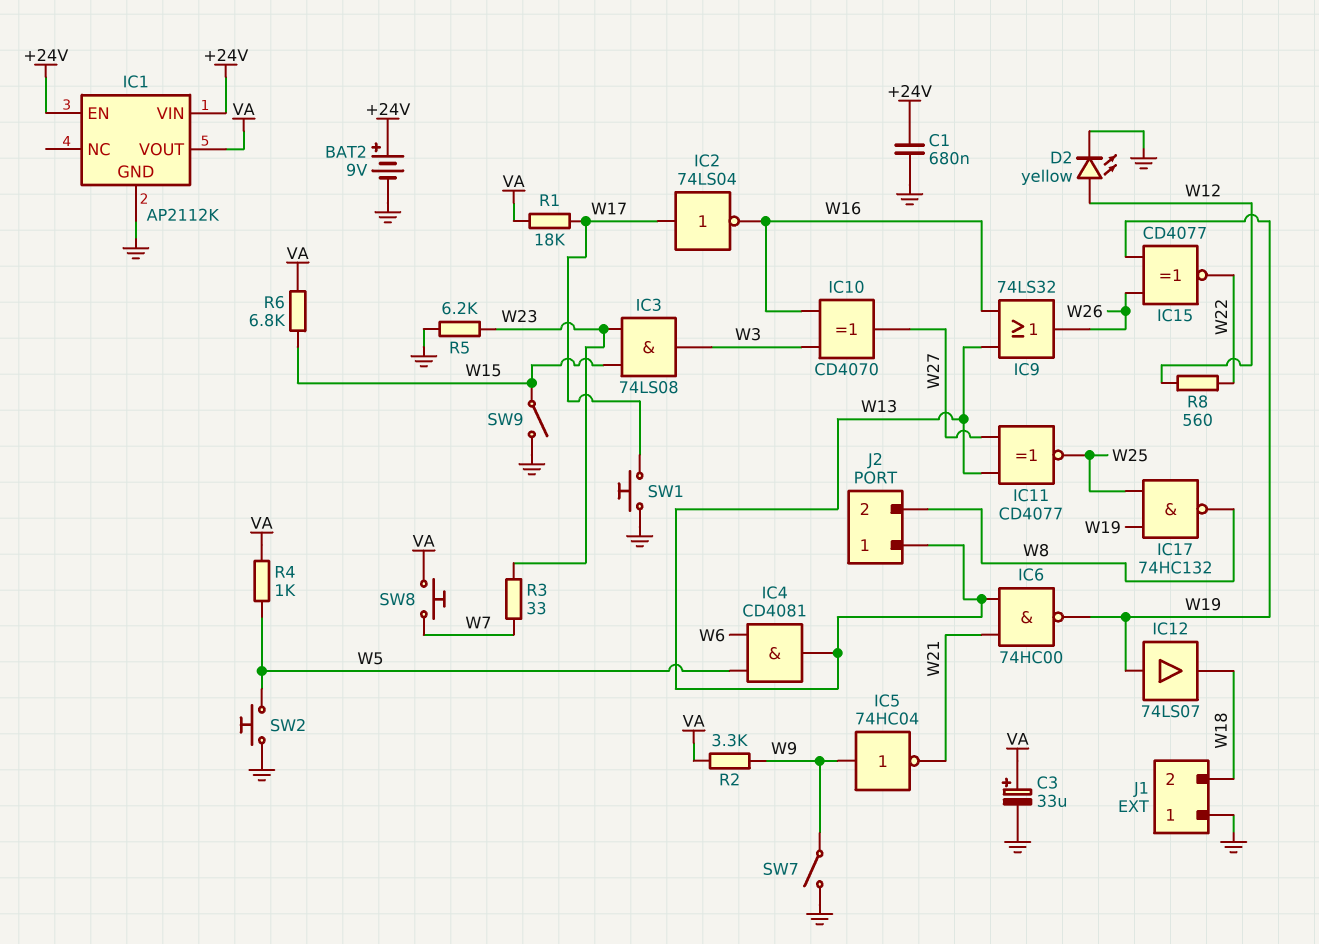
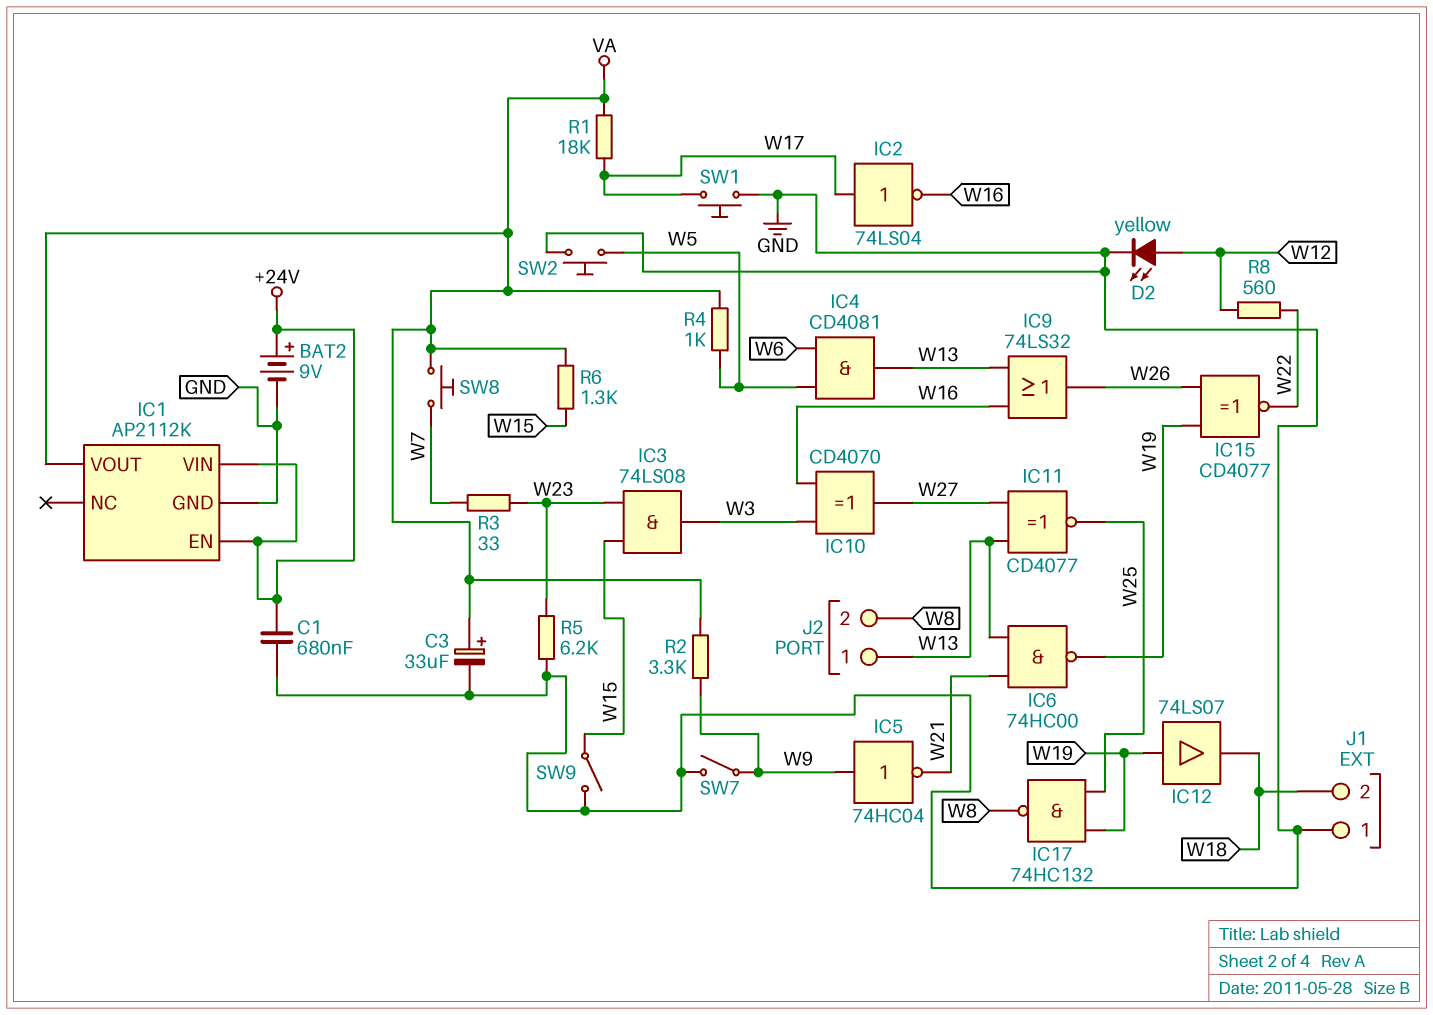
R6: 6.8k (VA, W15) -> 1.3k (VA, W15)

